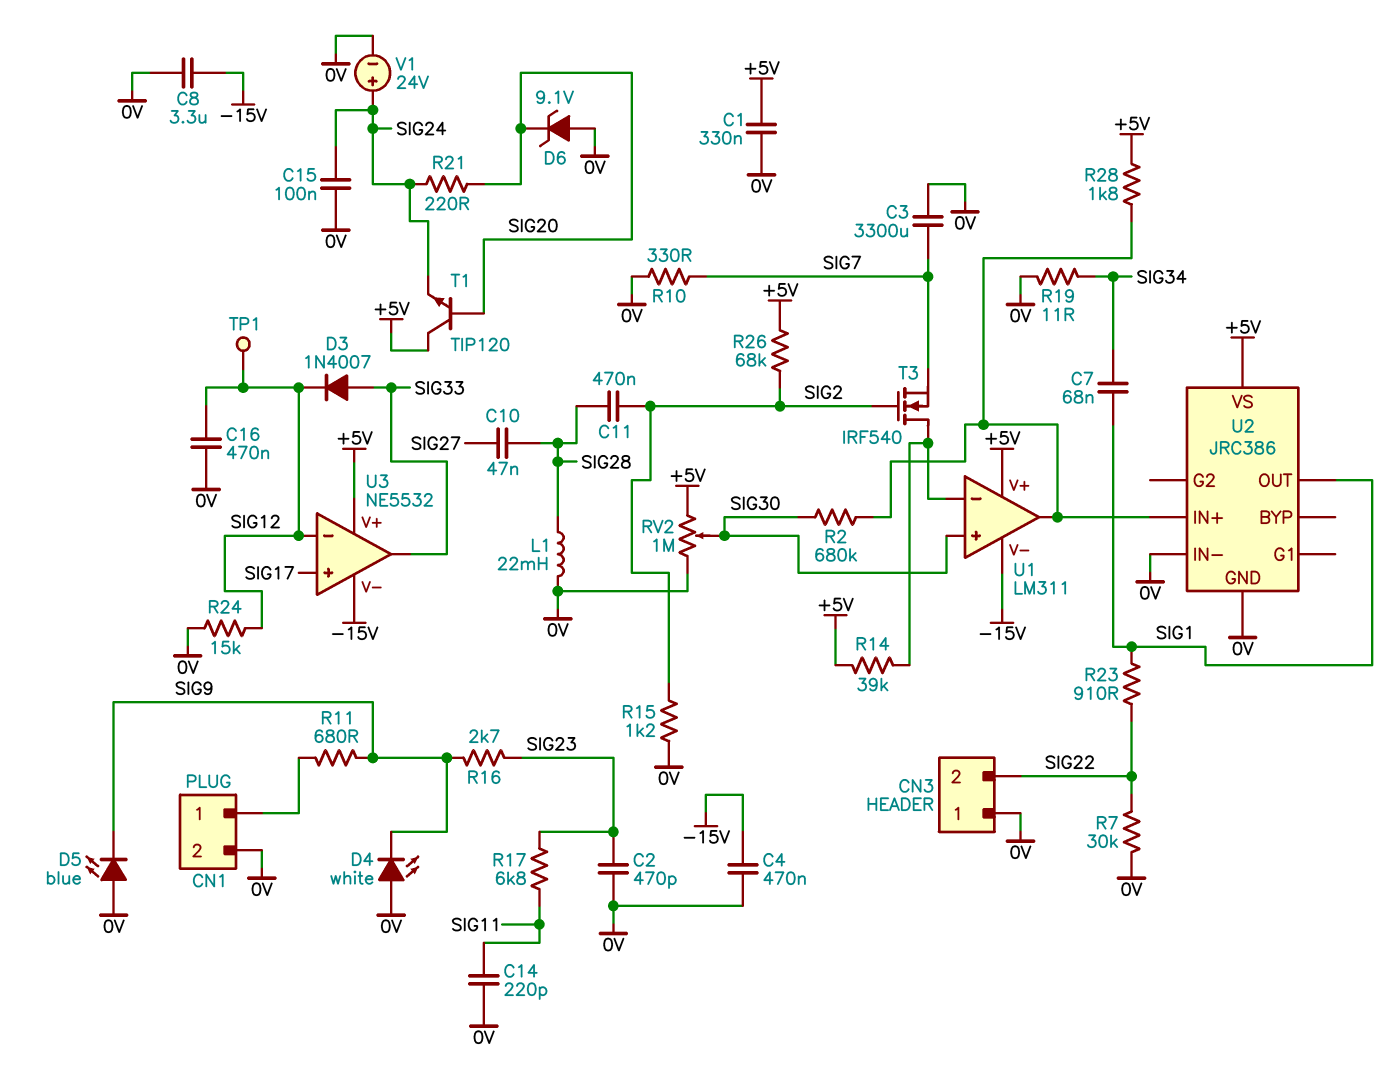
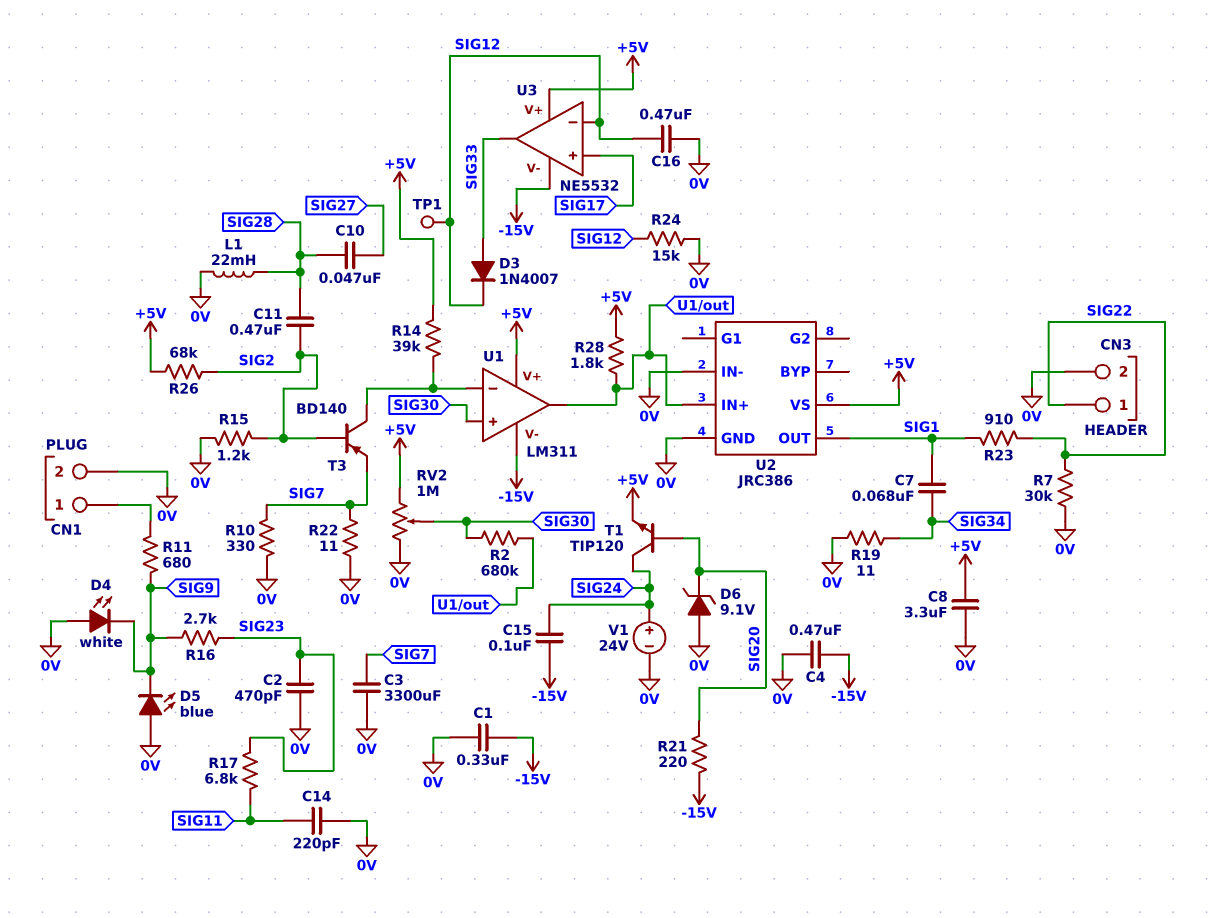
C1: 330nF (+5V, 0V) -> 330nF (-15V, 0V)
C8: 3.3uF (-15V, 0V) -> 3.3uF (+5V, 0V)
C15: 100nF (0V, SIG24) -> 100nF (-15V, SIG24)
CN3 pin 1: 0V -> SIG22
CN3 pin 2: SIG22 -> 0V
R21: 220 (SIG20, SIG24) -> 220 (-15V, SIG20)
R22: none -> 11 (0V, SIG7)
T1: NPN TIP120 (B SIG20, C +5V, E SIG24) -> NPN TIP120 (B SIG20, C SIG24, E +5V)
T3: NMOS IRF540 (G SIG2, D U1/in-, S SIG7) -> PNP BD140 (B SIG2, C U1/in-, E SIG7)

